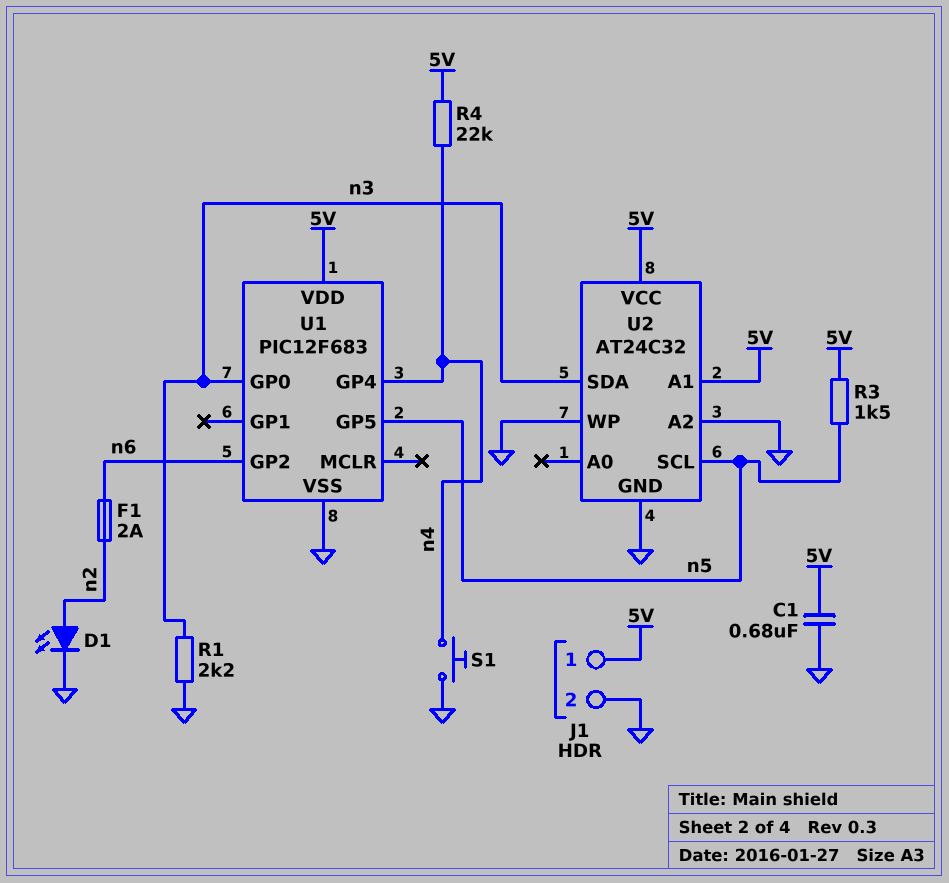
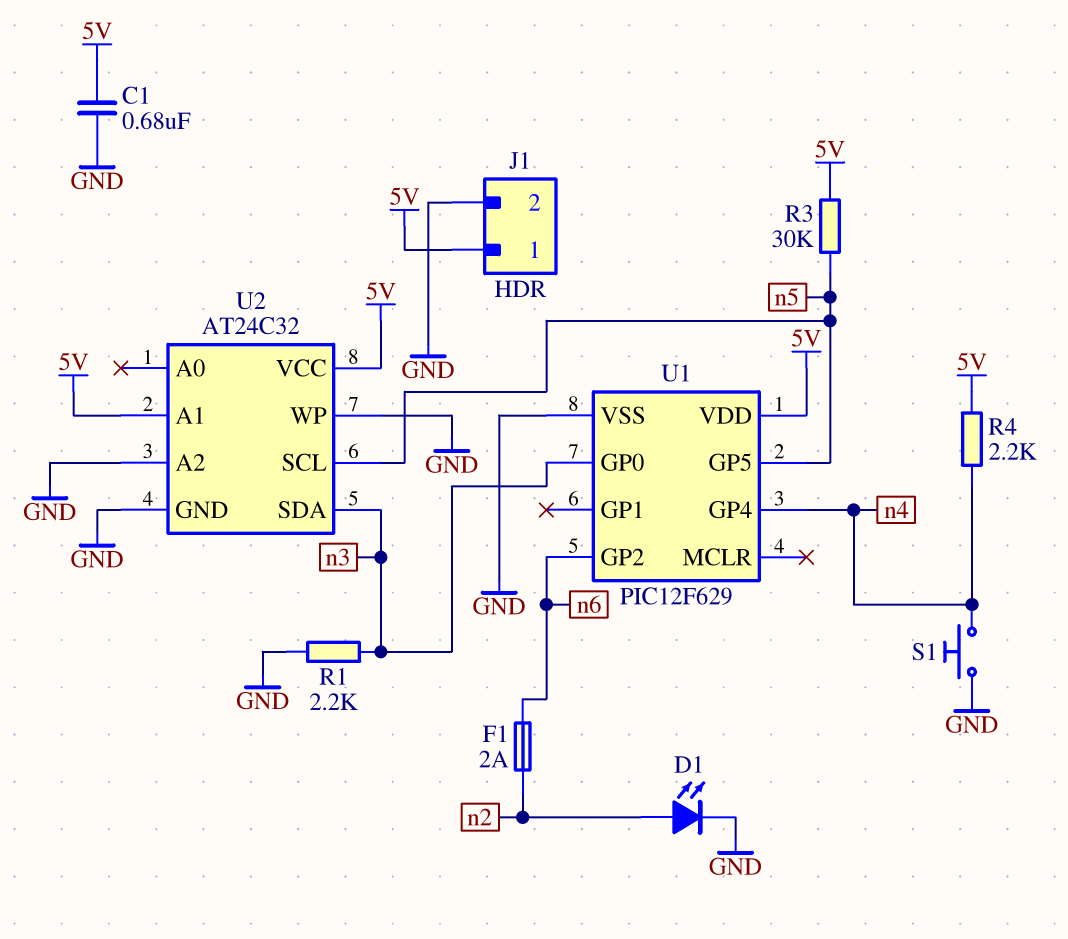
R3: 1.5k (5V, n5) -> 30k (5V, n5)
R4: 22k (5V, n4) -> 2.2k (5V, n4)
U1: PIC12F683 -> PIC12F629

